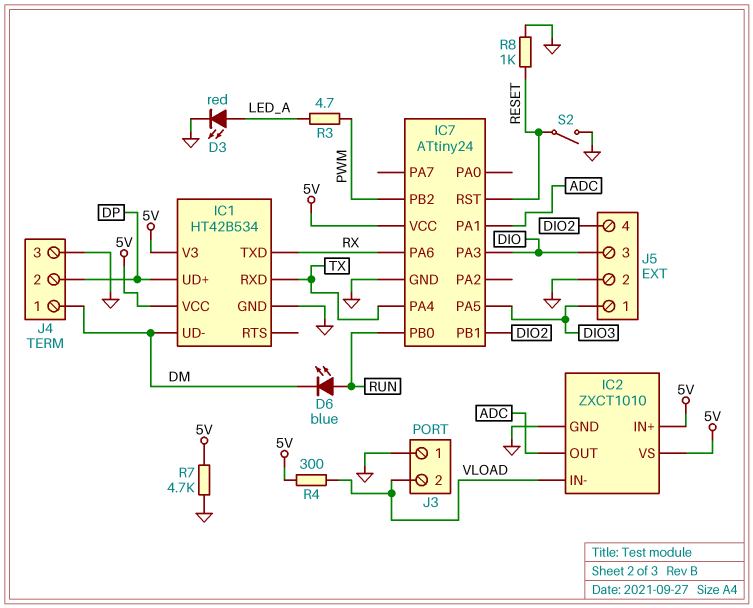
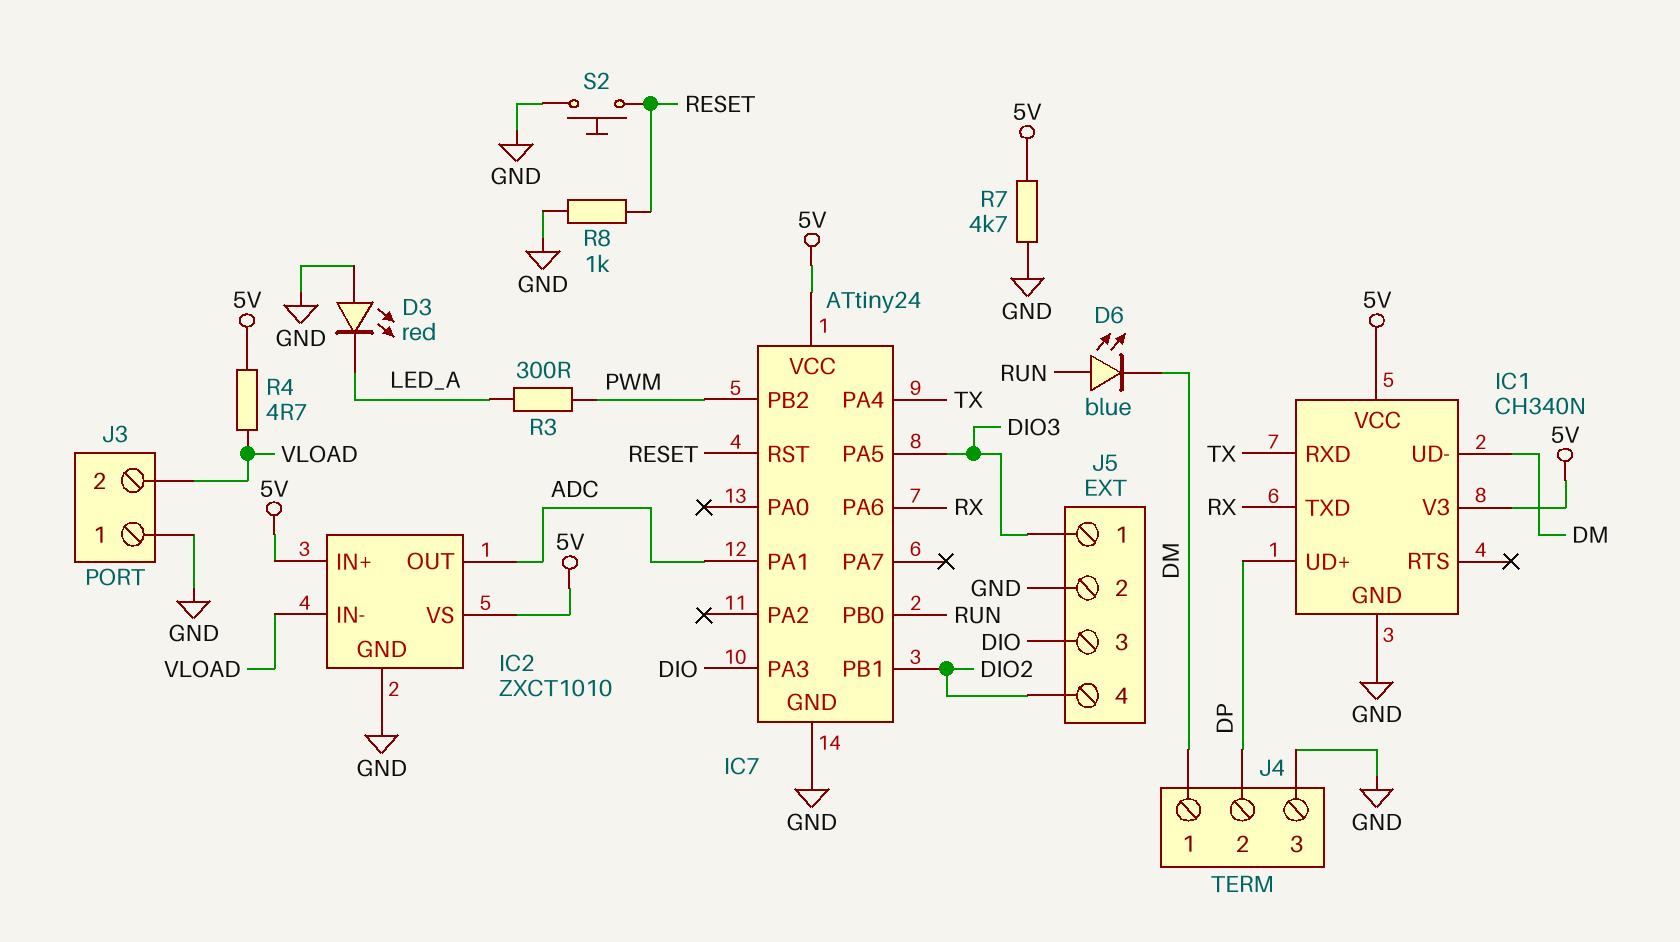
D3: LED red (A LED_A, K GND) -> LED red (A GND, K LED_A)
IC1: HT42B534 -> CH340N
R3: 4.7 (LED_A, PWM) -> 300 (LED_A, PWM)
R4: 300 (5V, VLOAD) -> 4.7 (5V, VLOAD)
S2: switch (GND, RESET) -> button (GND, RESET)

